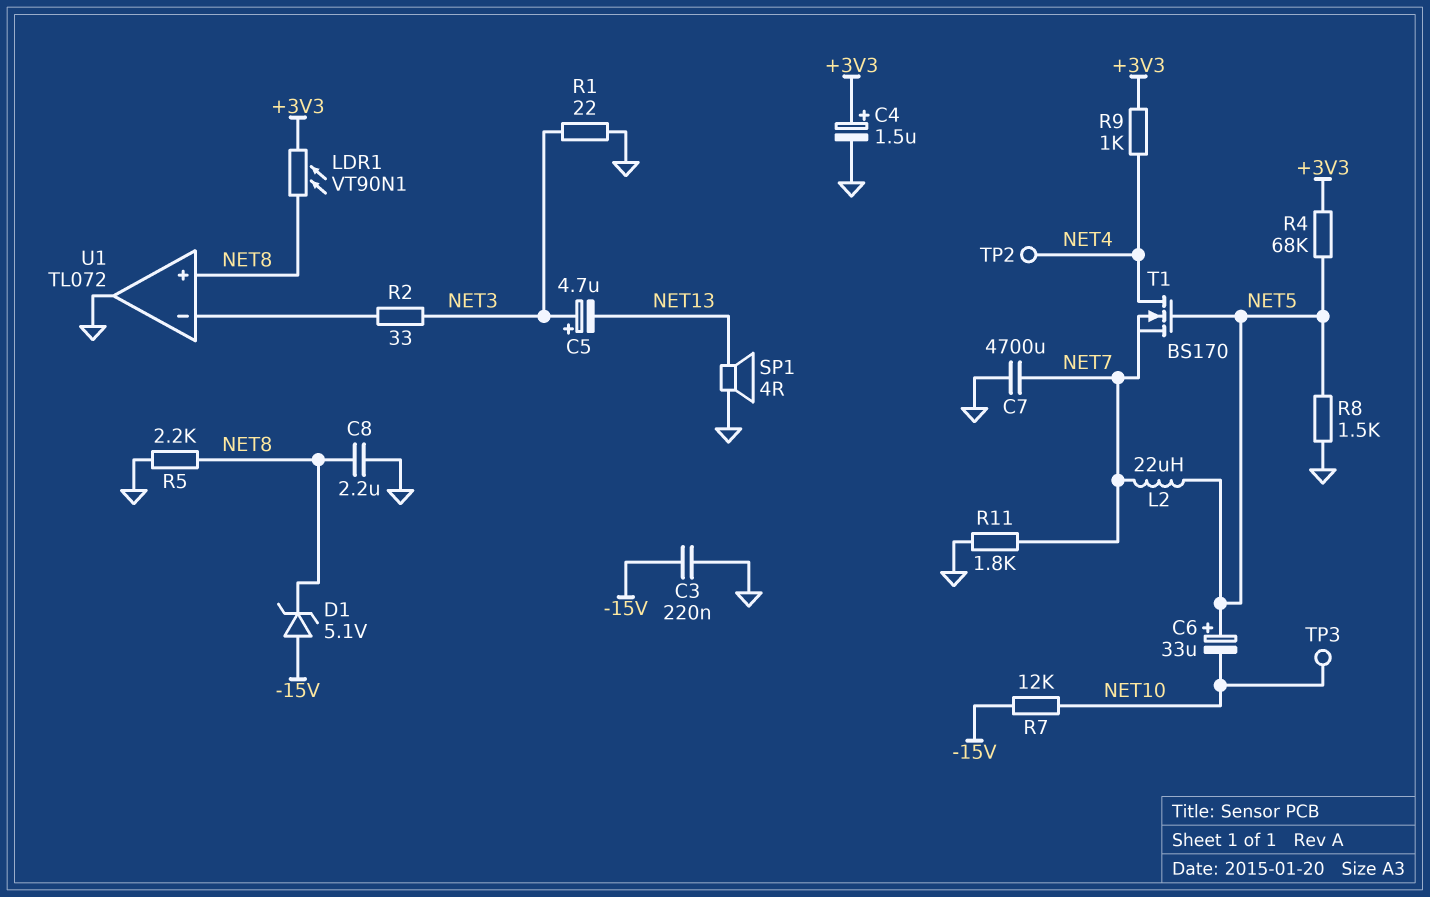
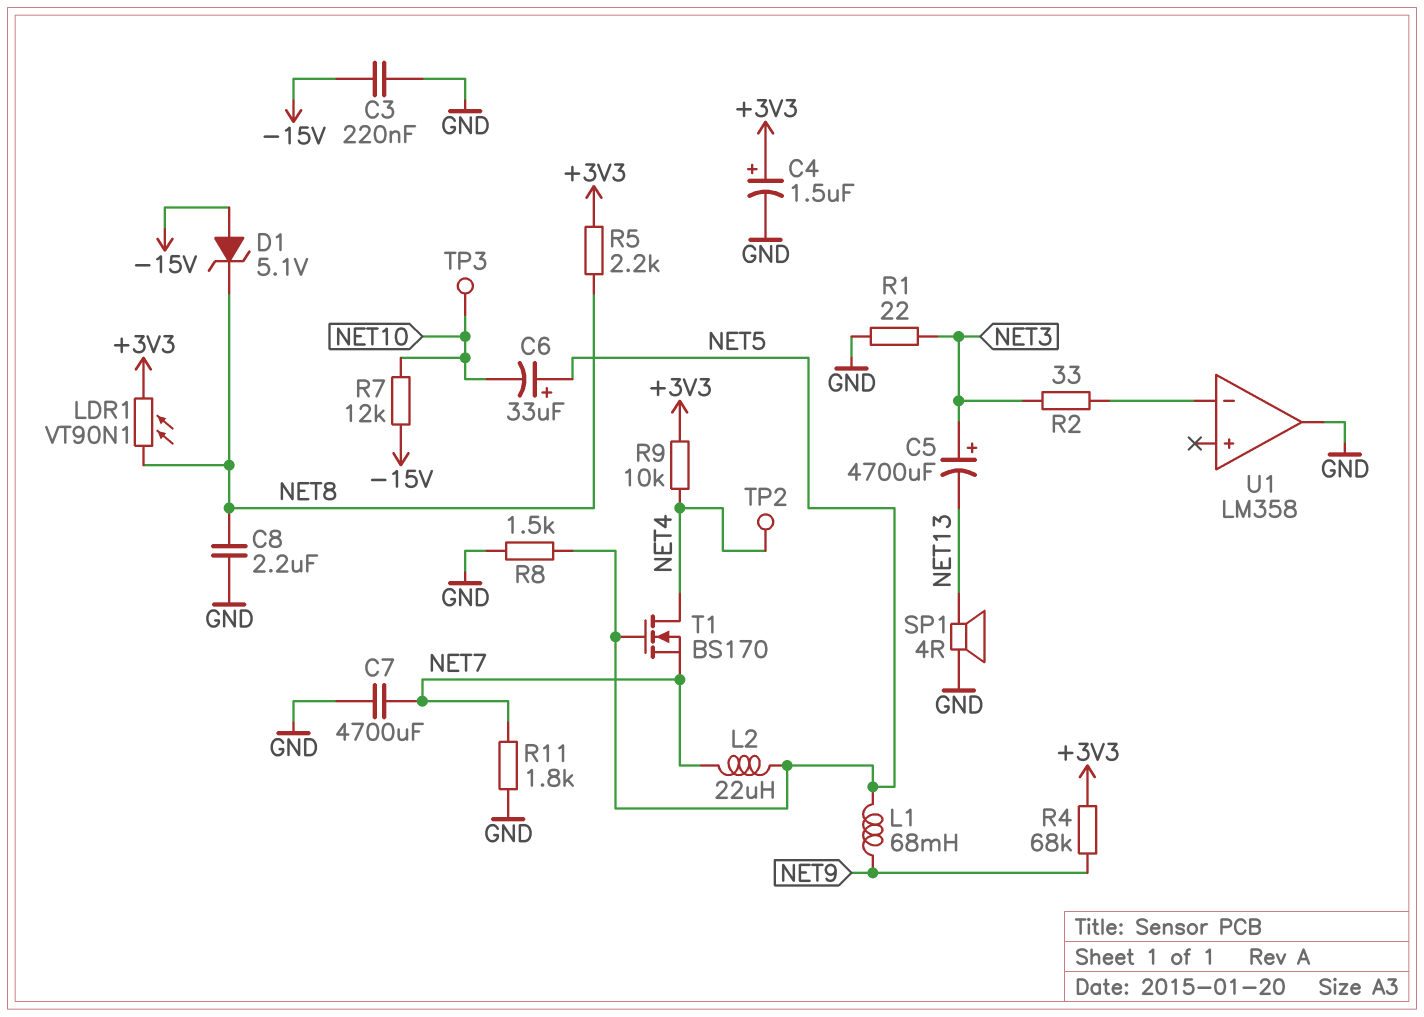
C5: 4.7uF (plus NET3, minus NET13) -> 4700uF (plus NET3, minus NET13)
L1: none -> 68mH (NET5, NET9)
R4: 68k (+3V3, NET5) -> 68k (+3V3, NET9)
R5: 2.2k (GND, NET8) -> 2.2k (+3V3, NET8)
R9: 1k (+3V3, NET4) -> 10k (+3V3, NET4)
U1: TL072 -> LM358
U1 pin in+: NET8 -> none

